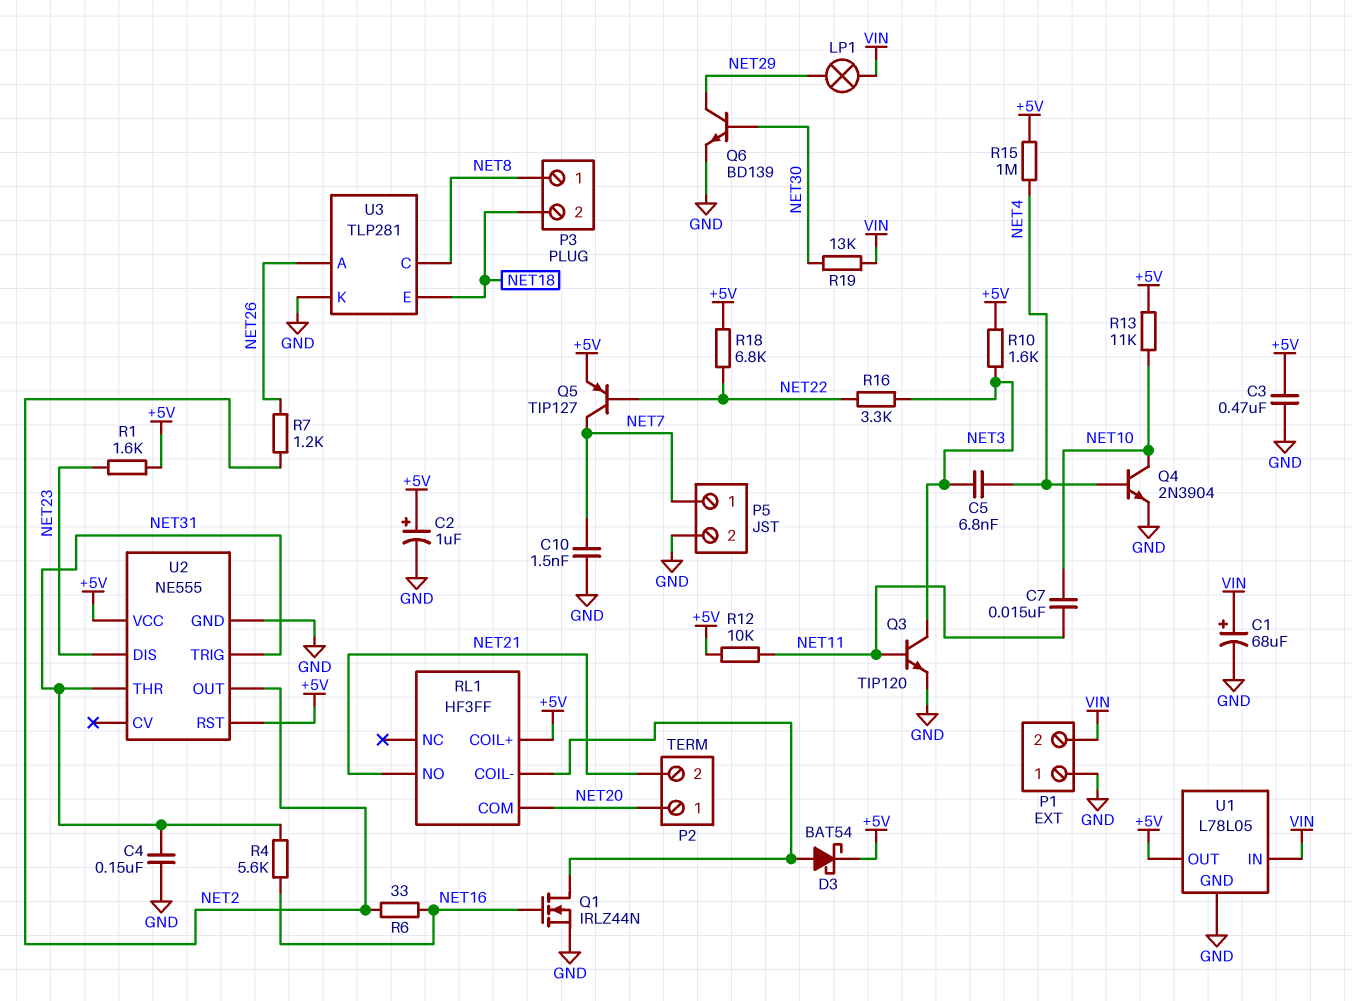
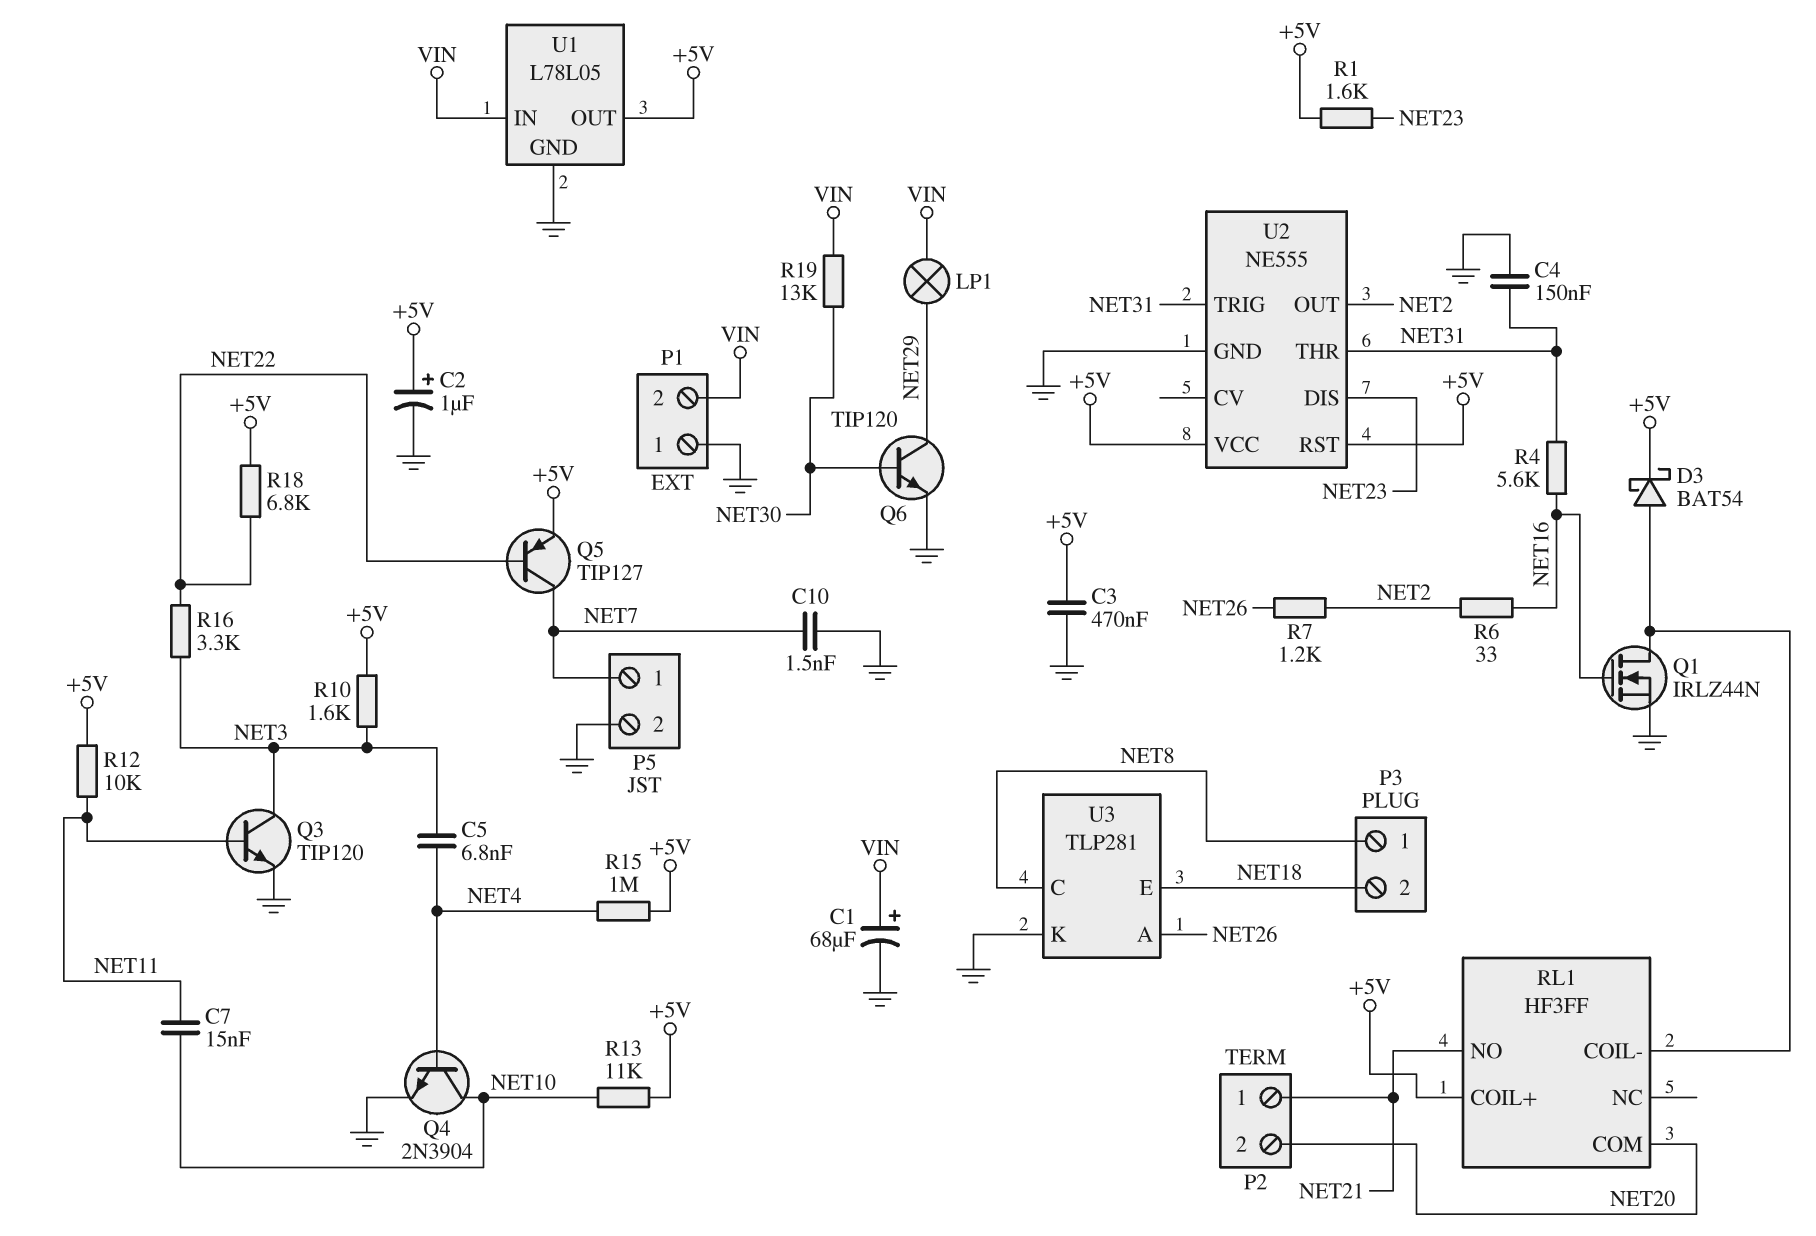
P2 pin 1: NET20 -> NET21
P2 pin 2: NET21 -> NET20
Q6: NPN BD139 (B NET30, C NET29, E GND) -> NPN TIP120 (B NET30, C NET29, E GND)

